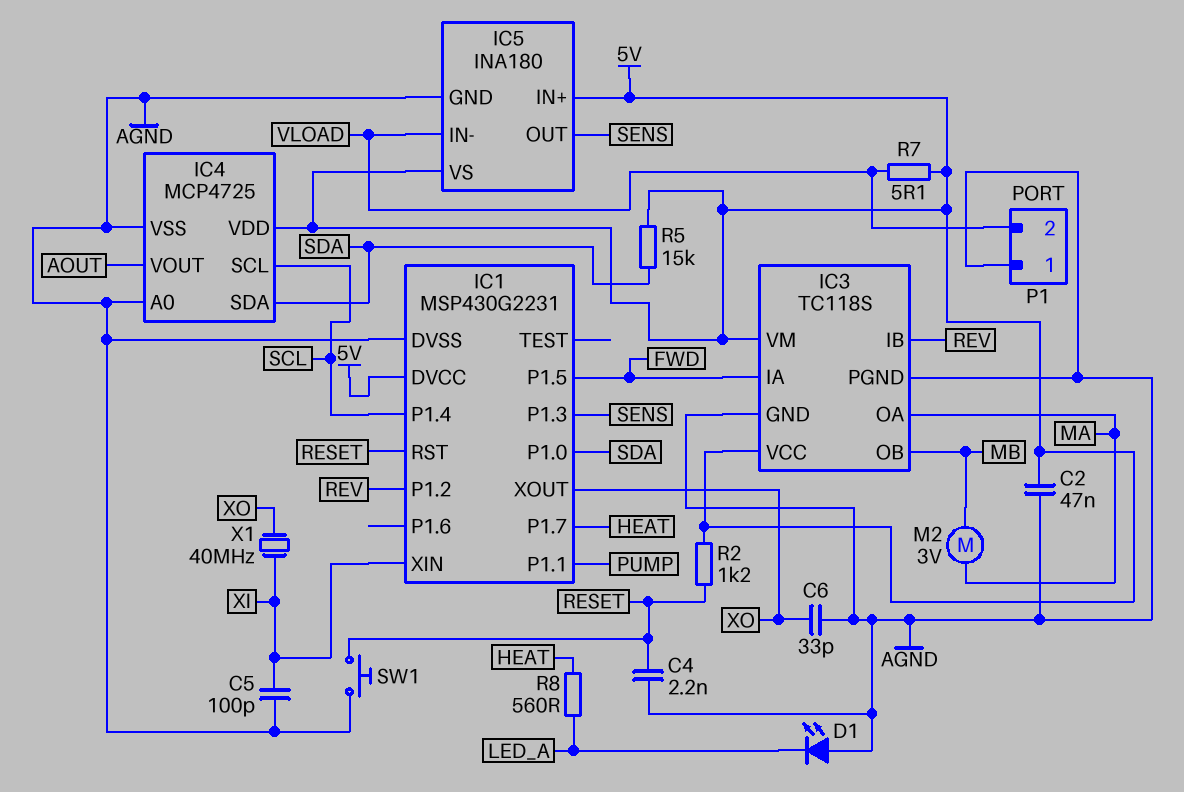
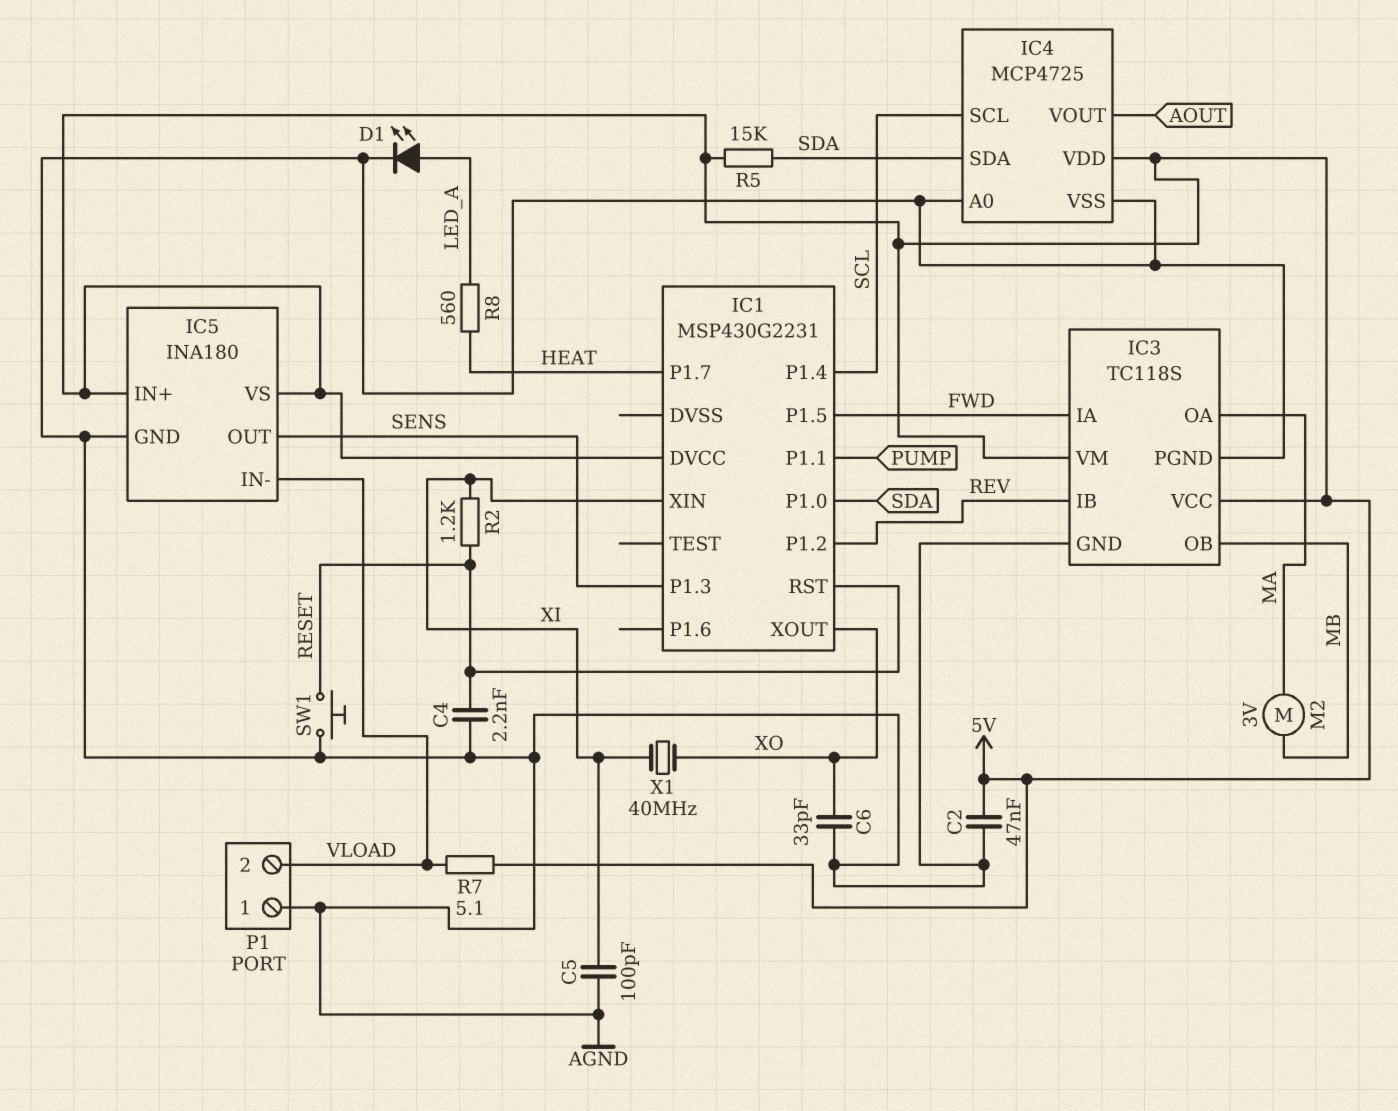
D1: LED (A AGND, K LED_A) -> LED (A LED_A, K AGND)
IC1 pin DVSS: AGND -> none
R2: 1.2k (5V, RESET) -> 1.2k (RESET, XI)

